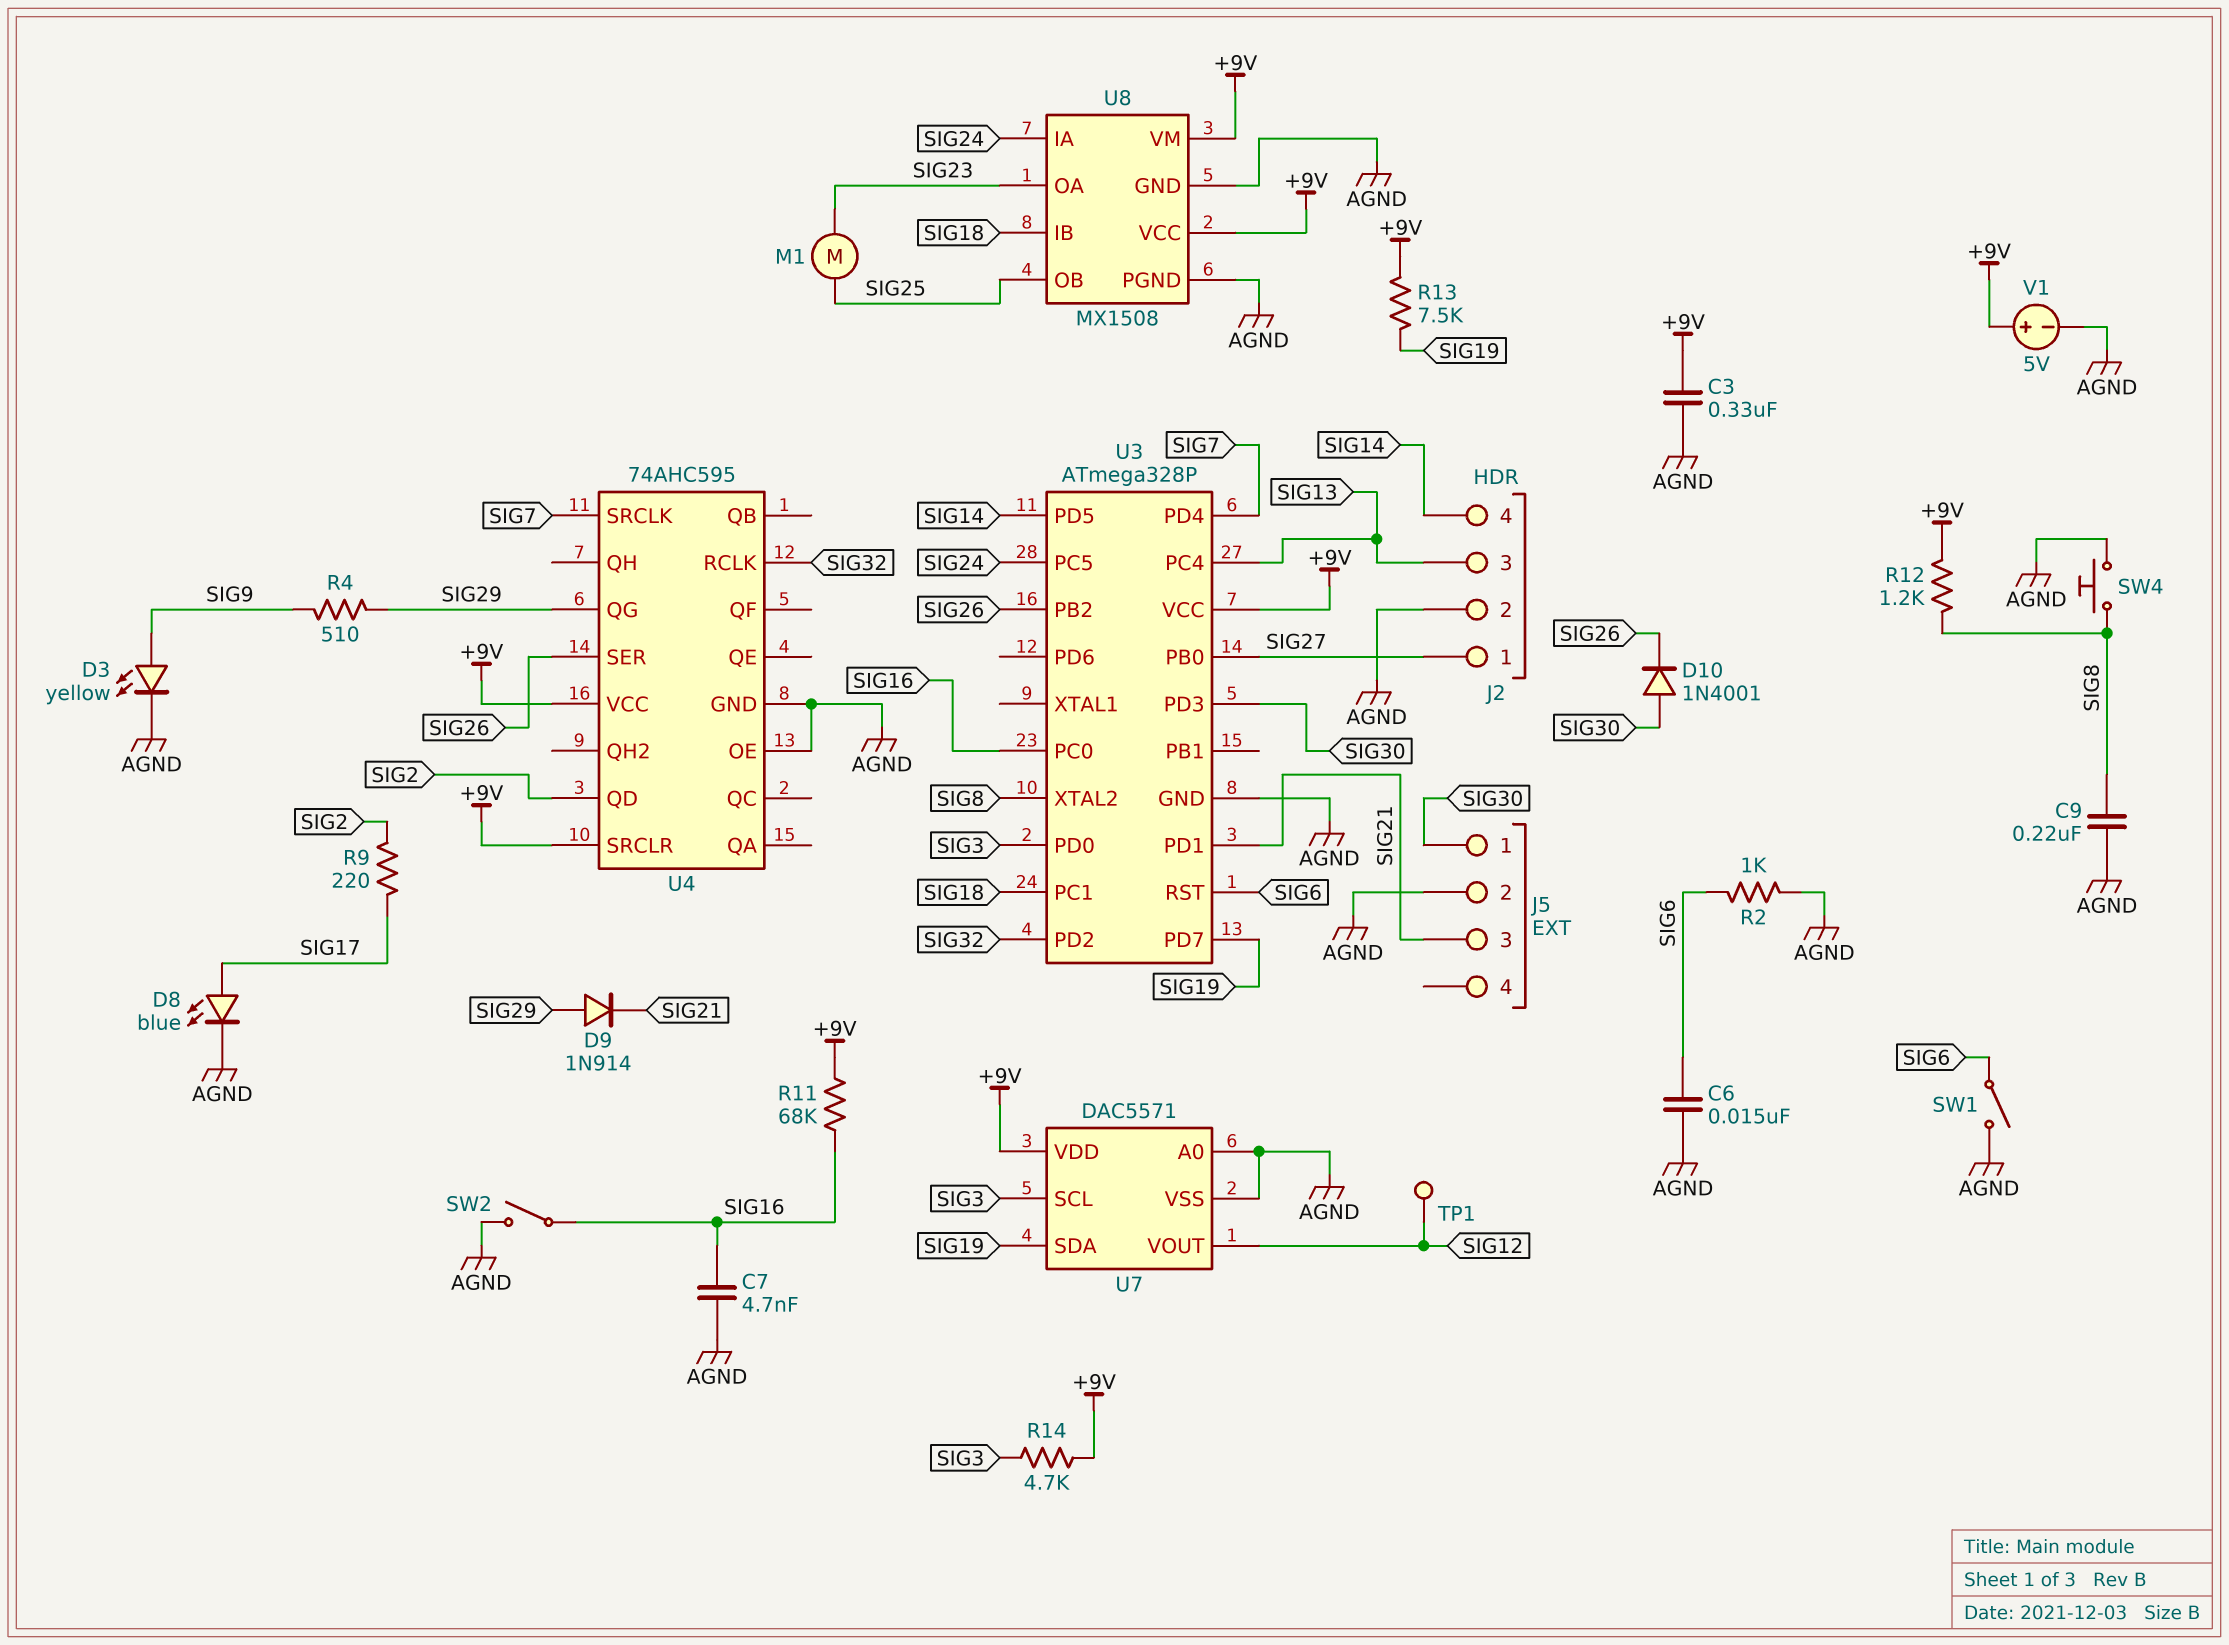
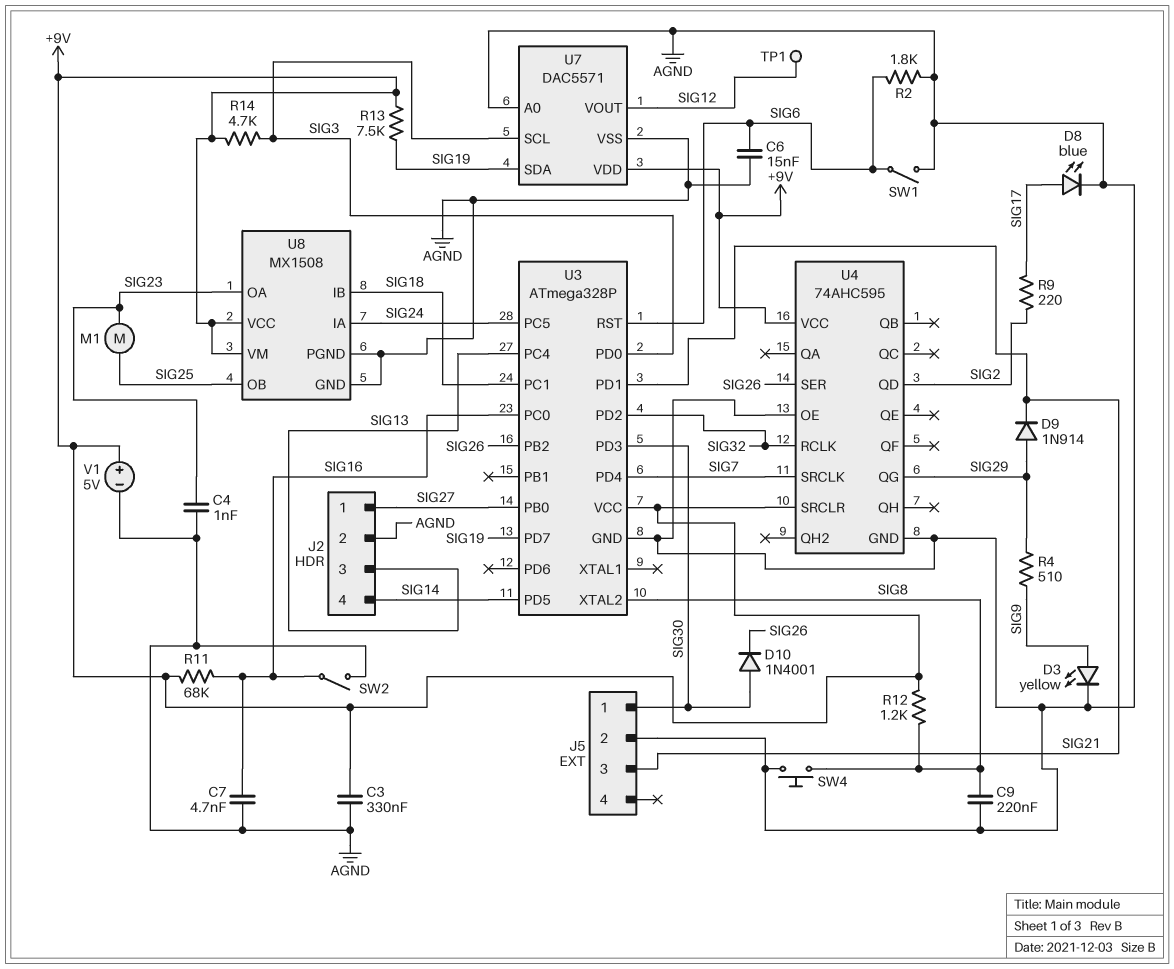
C4: none -> 1nF (AGND, SIG23)
R2: 1k (AGND, SIG6) -> 1.8k (AGND, SIG6)

